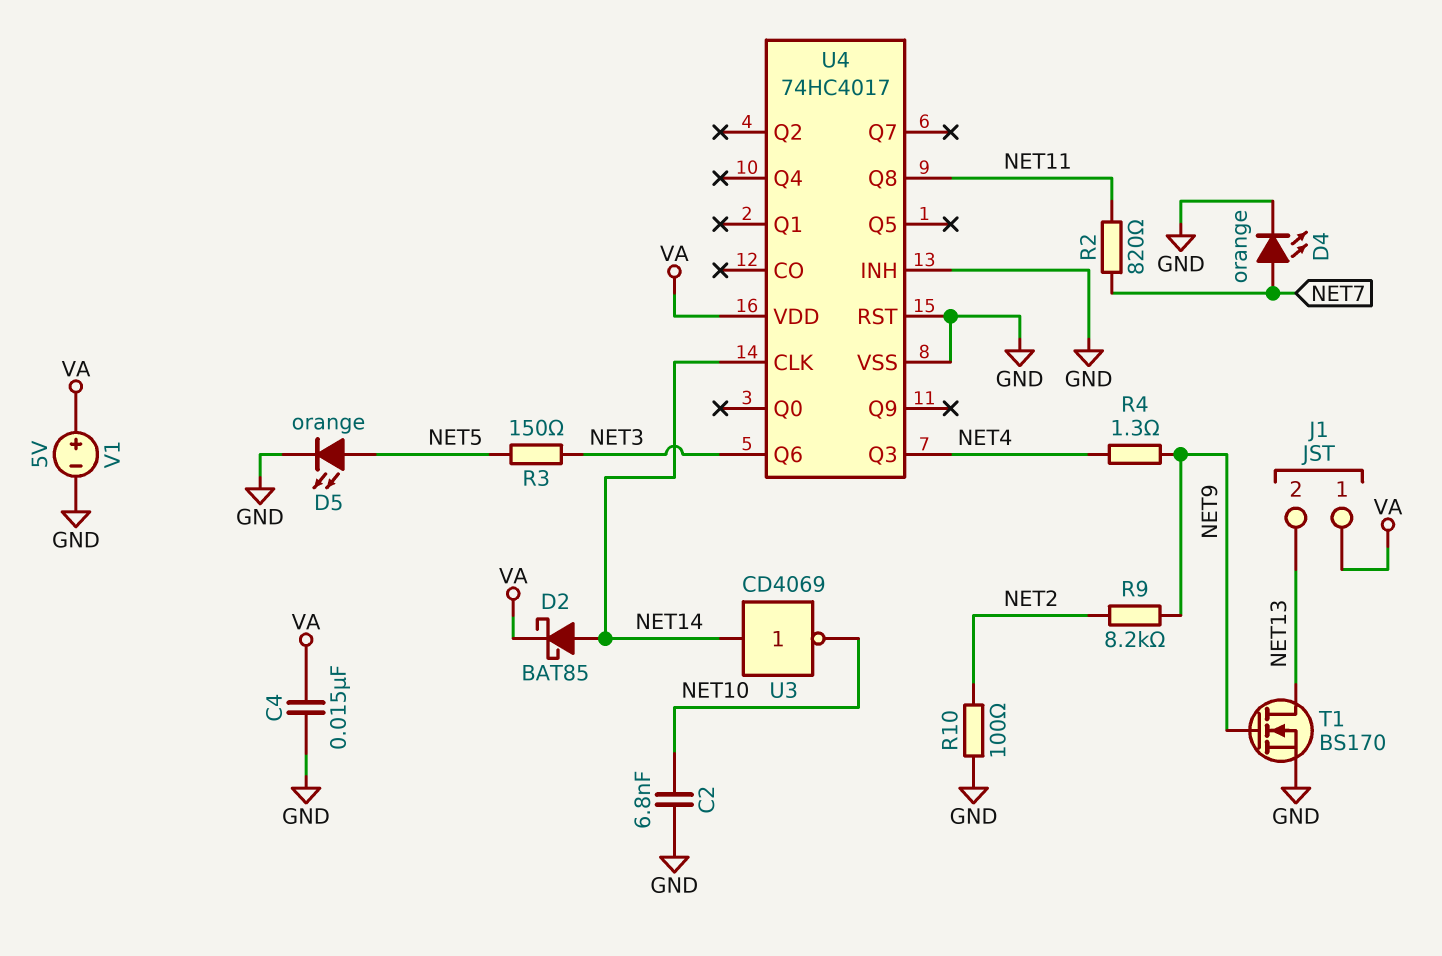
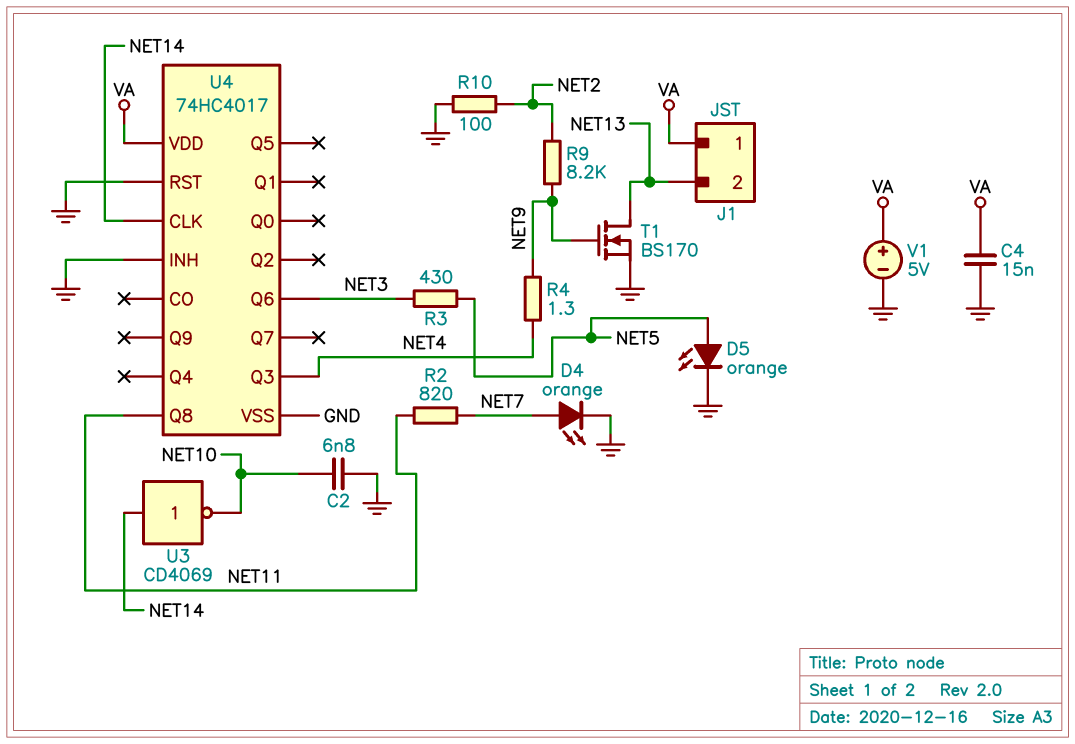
D2: schottky BAT85 (A NET14, K VA) -> none
R3: 150 (NET3, NET5) -> 430 (NET3, NET5)

